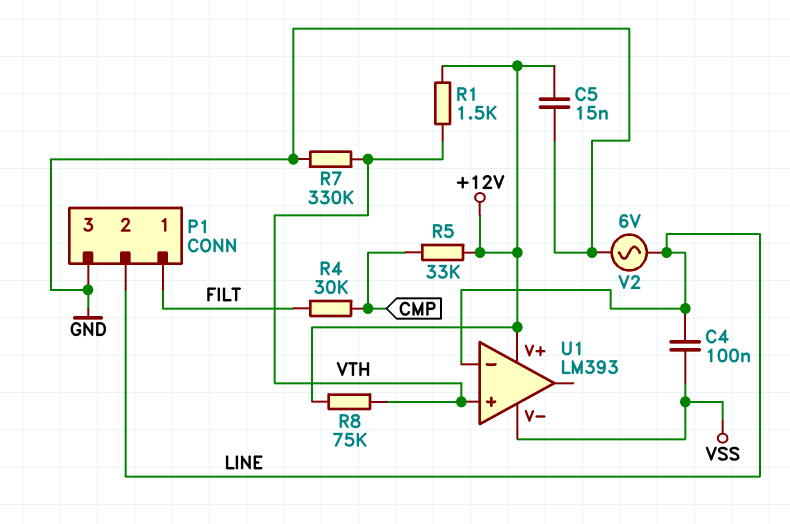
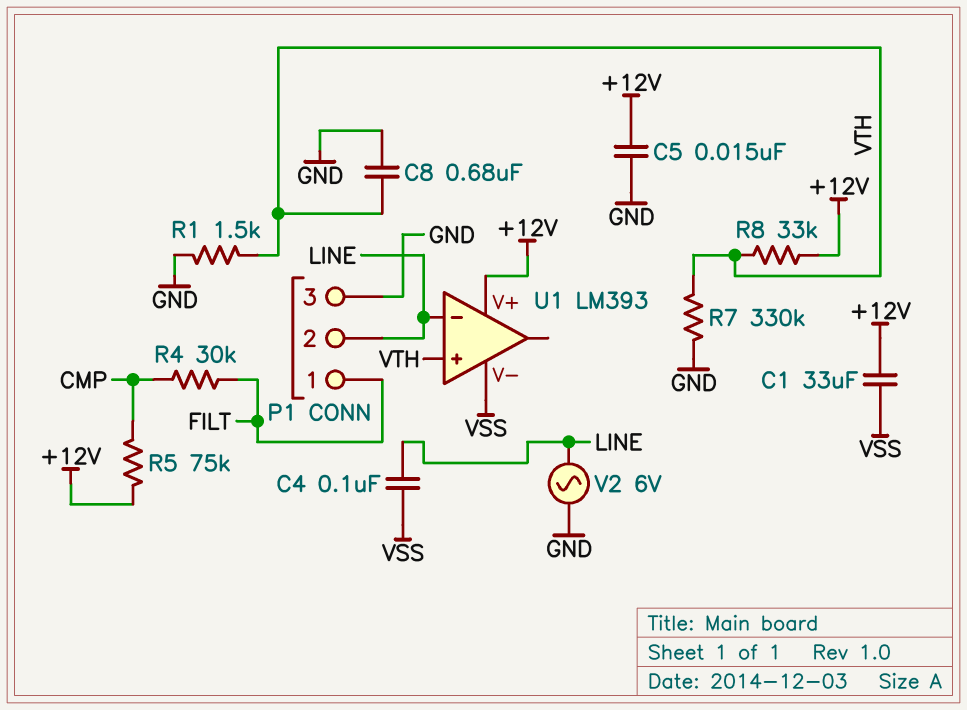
C1: none -> 33uF (+12V, VSS)
C8: none -> 680nF (GND, VTH)
R1: 1.5k (+12V, VTH) -> 1.5k (GND, VTH)
R5: 33k (+12V, CMP) -> 75k (+12V, CMP)
R8: 75k (+12V, VTH) -> 33k (+12V, VTH)

